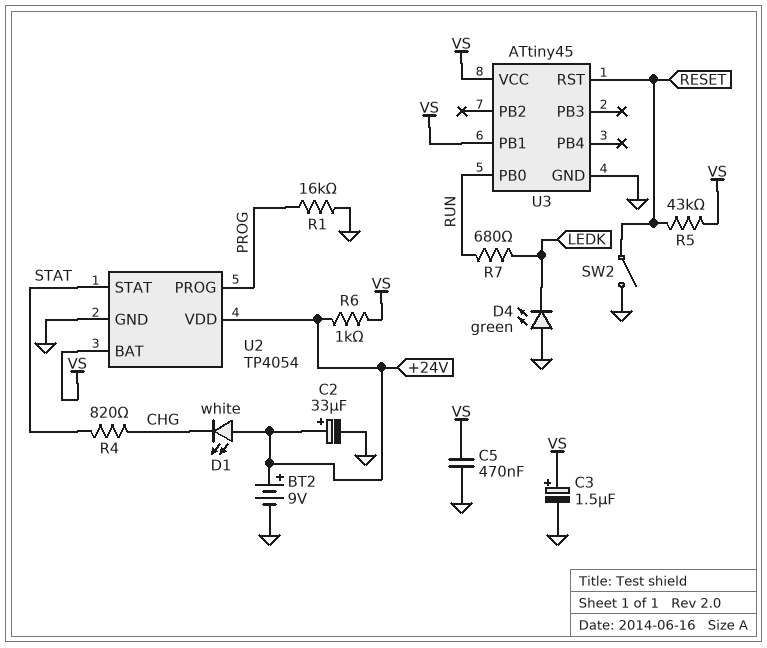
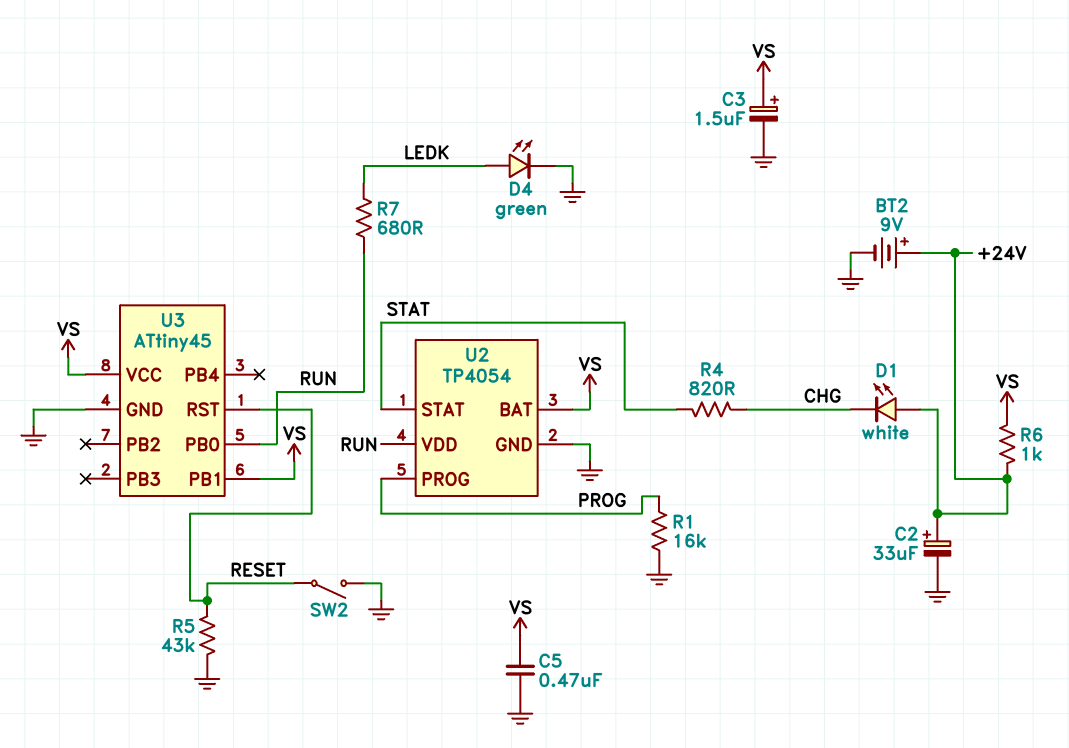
D4: LED green (A GND, K LEDK) -> LED green (A LEDK, K GND)
R5: 43k (RESET, VS) -> 43k (GND, RESET)
U2 pin VDD: +24V -> RUN

